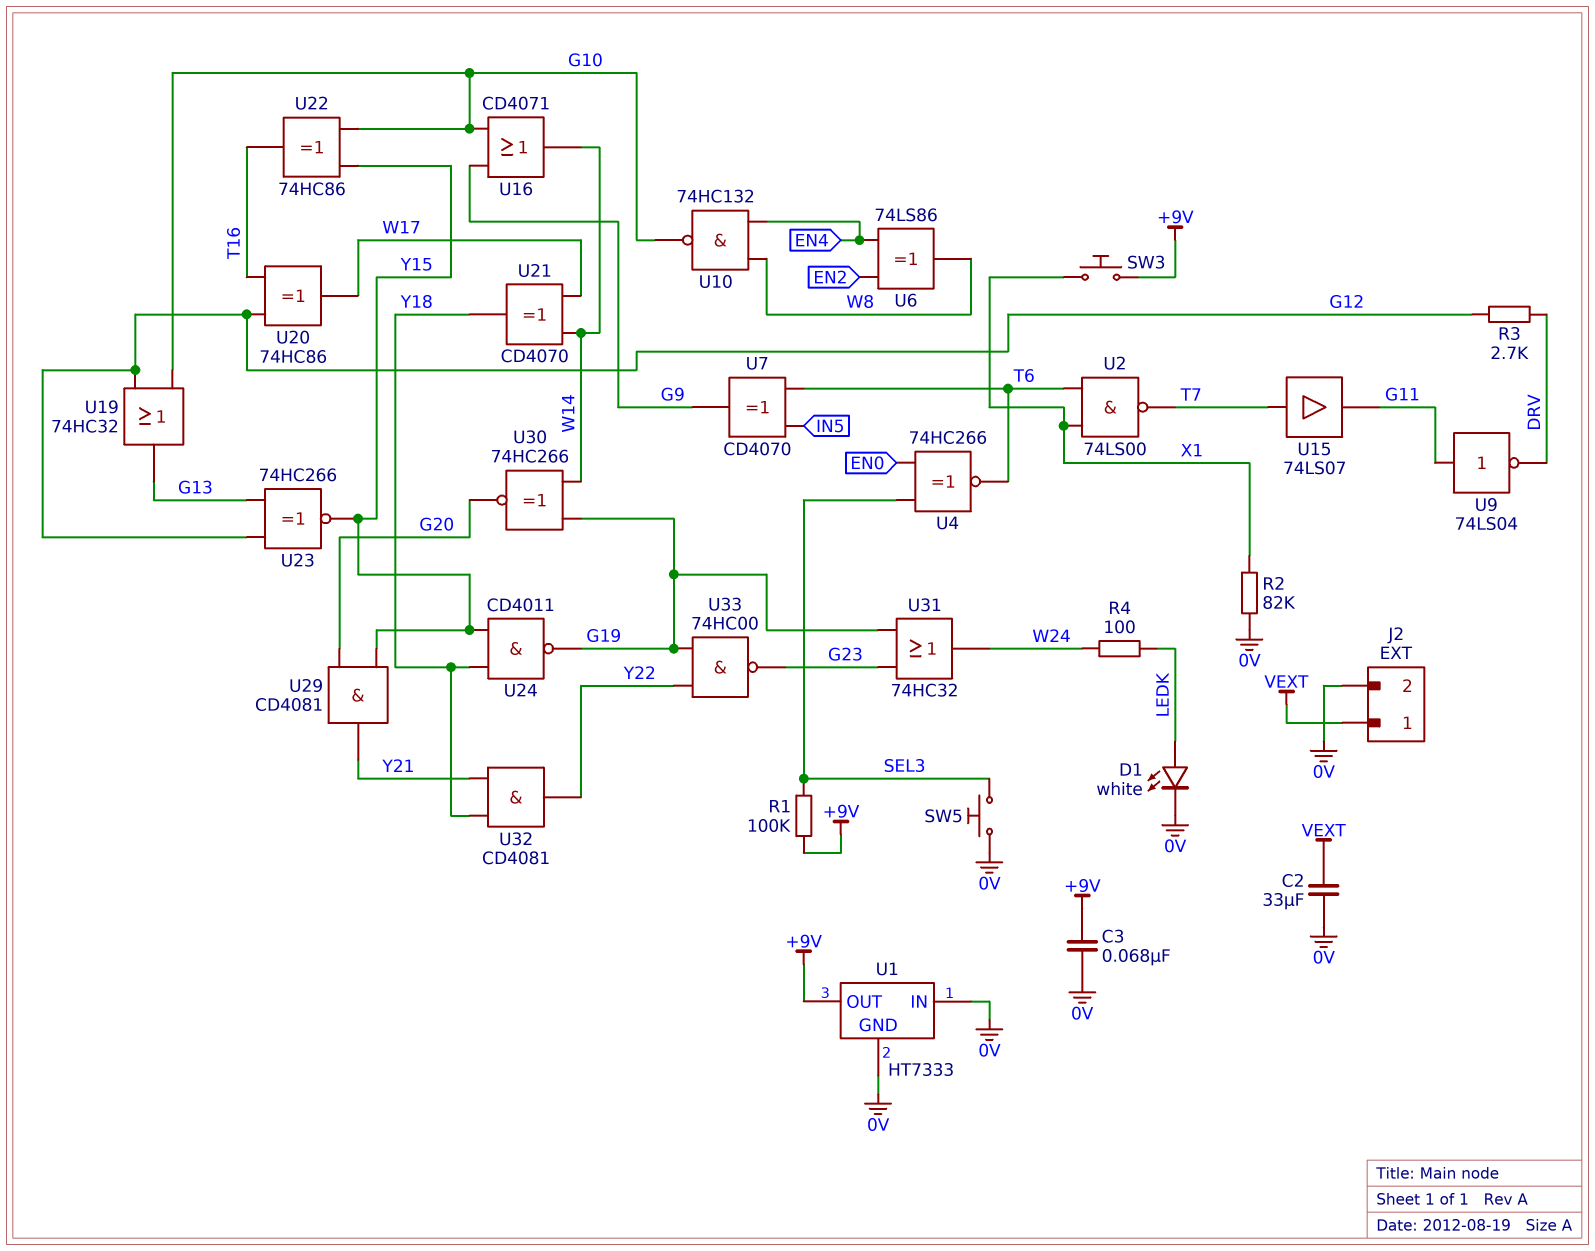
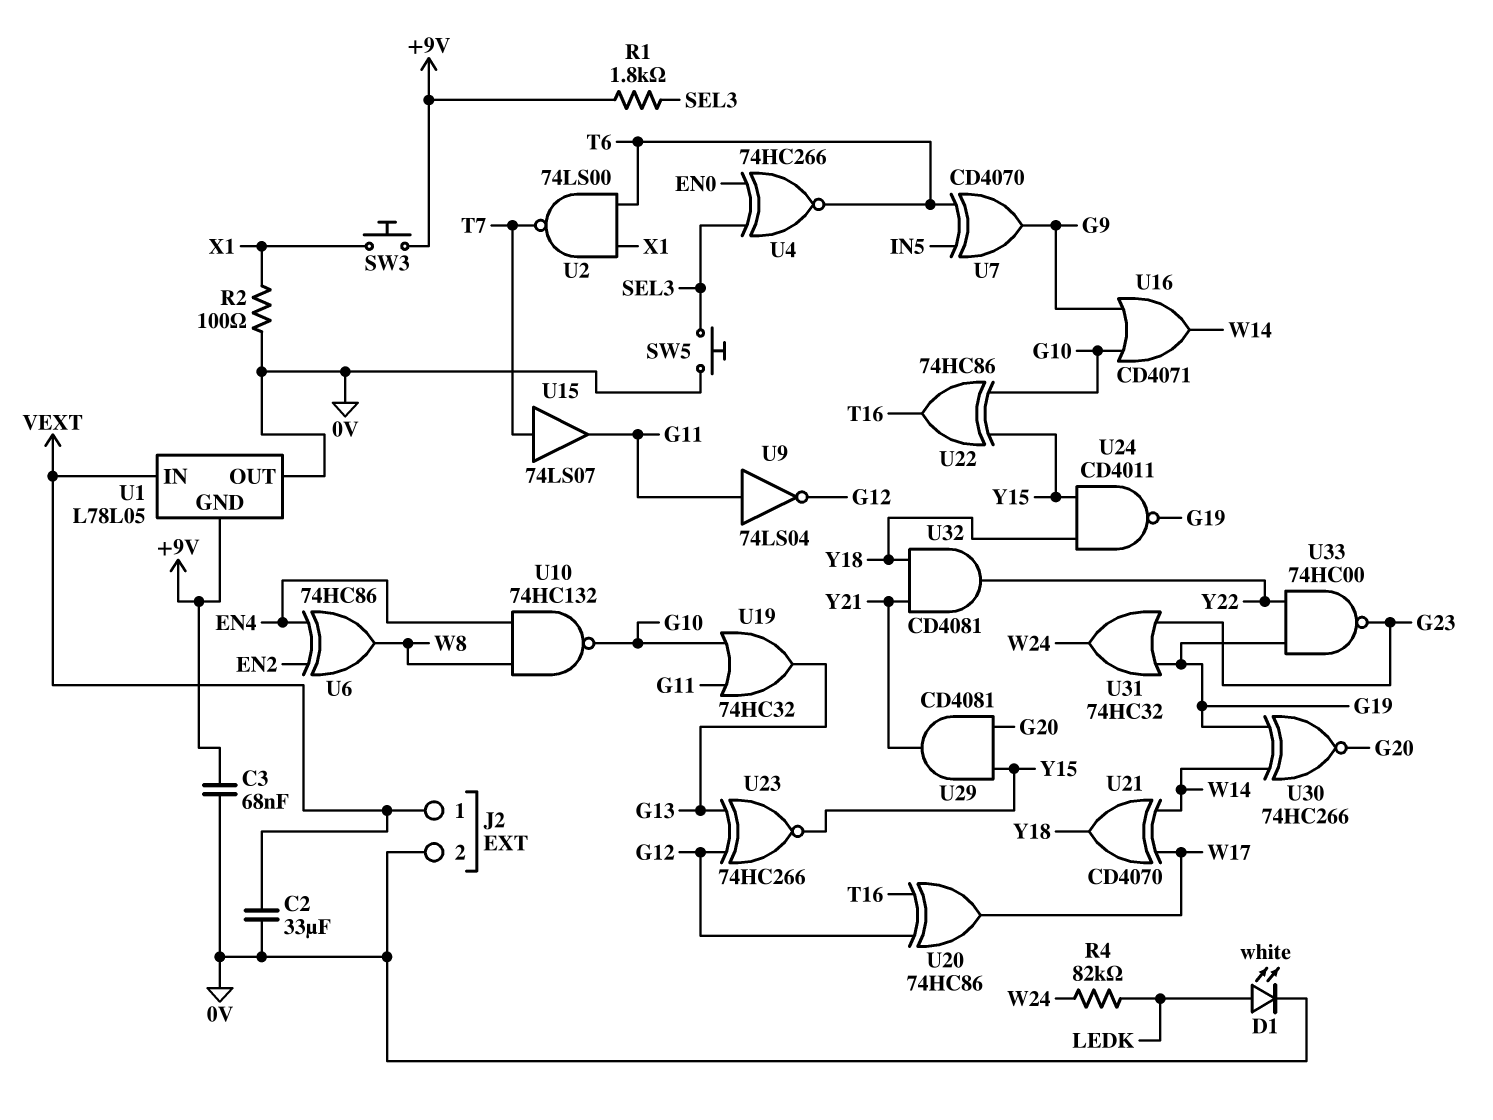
R1: 100k (+9V, SEL3) -> 1.8k (+9V, SEL3)
R2: 82k (0V, X1) -> 100 (0V, X1)
R3: 2.7k (DRV, G12) -> none
R4: 100 (LEDK, W24) -> 82k (LEDK, W24)
U1: HT7333 -> L78L05
U1 pin GND: 0V -> +9V
U1 pin IN: 0V -> VEXT
U1 pin OUT: +9V -> 0V
U6: XOR 74LS86 (in EN2, in EN4, out W8) -> XOR 74HC86 (in EN2, in EN4, out W8)
U9: NOT 74LS04 (in G11, out DRV) -> NOT 74LS04 (in G11, out G12)
U19: OR 74HC32 (in G10, in G12, out G13) -> OR 74HC32 (in G10, in G11, out G13)

